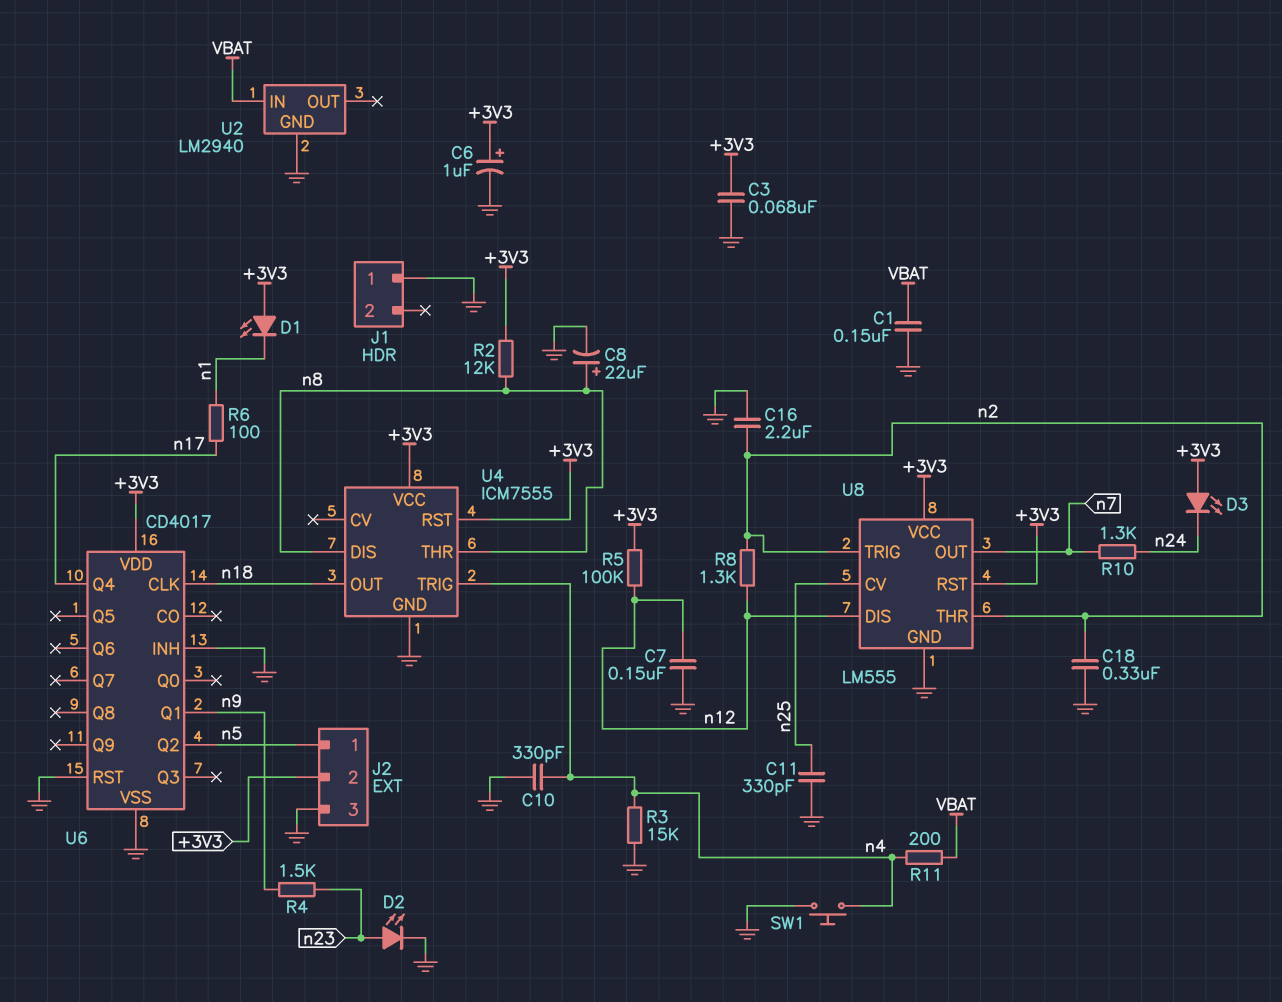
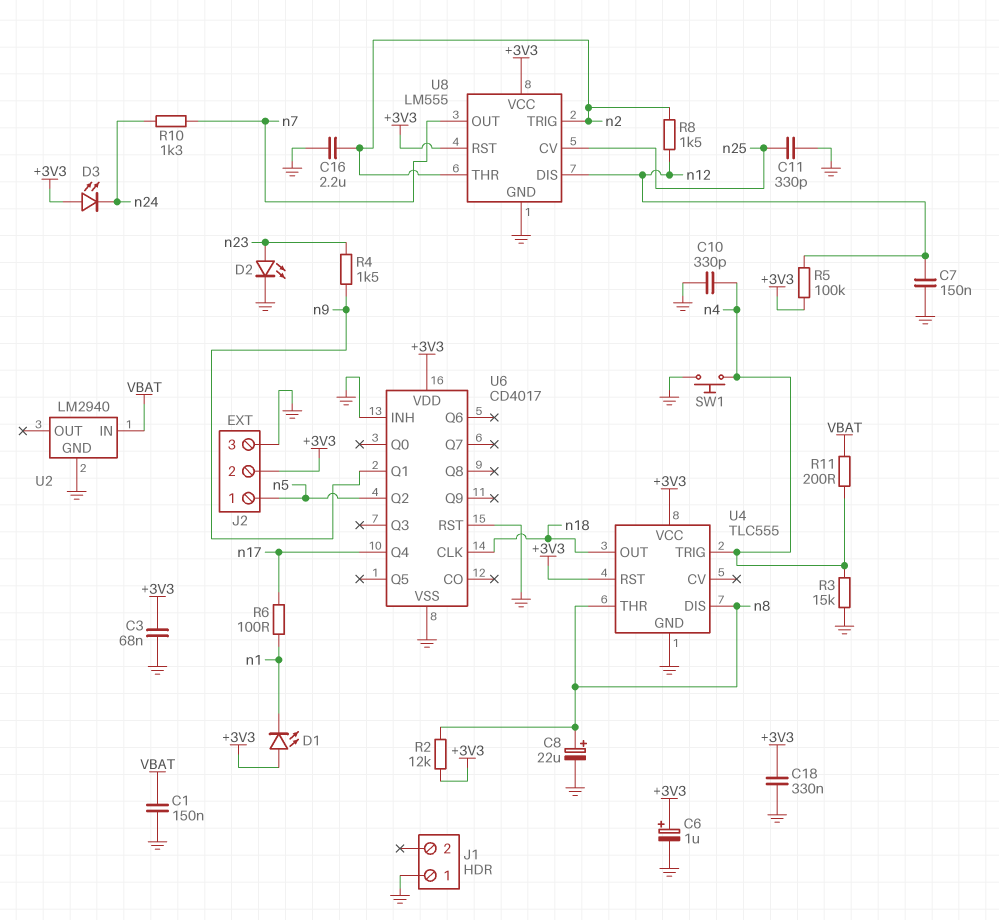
C18: 330nF (GND, n2) -> 330nF (+3V3, GND)
R8: 1.3k (n2, n12) -> 1.5k (n2, n12)
U4: ICM7555 -> TLC555

